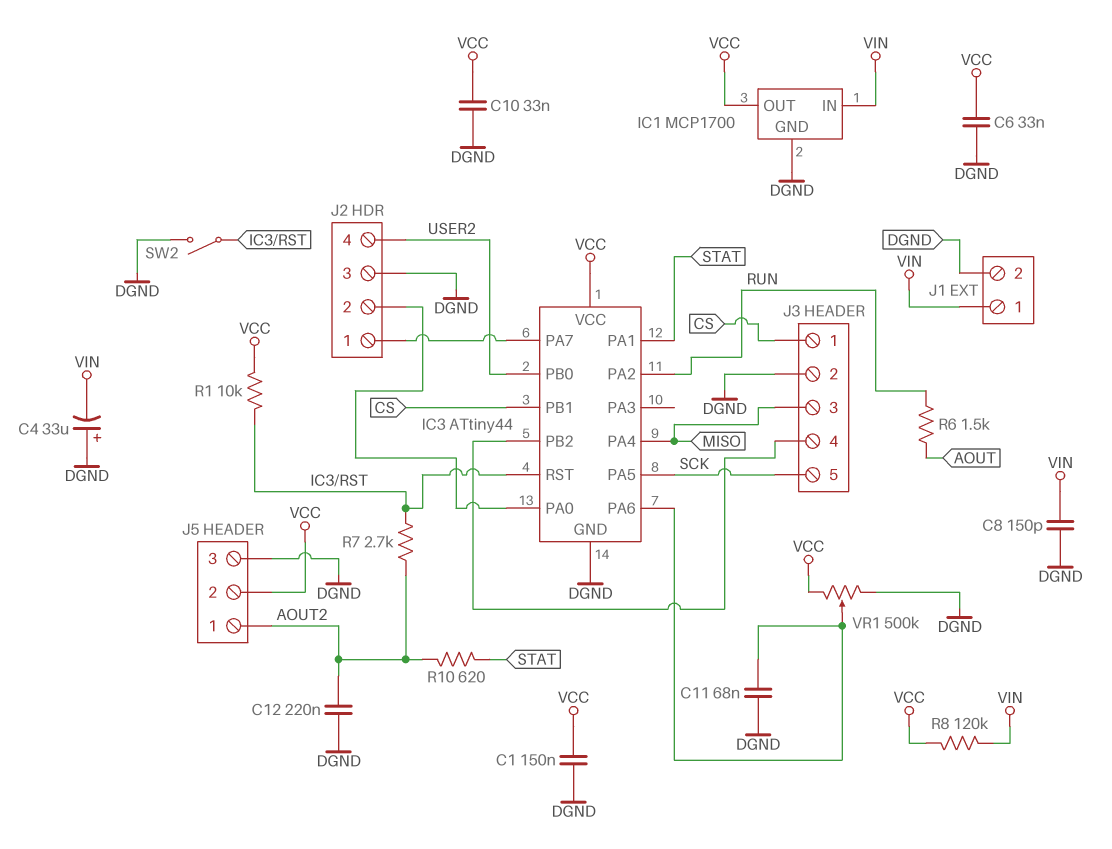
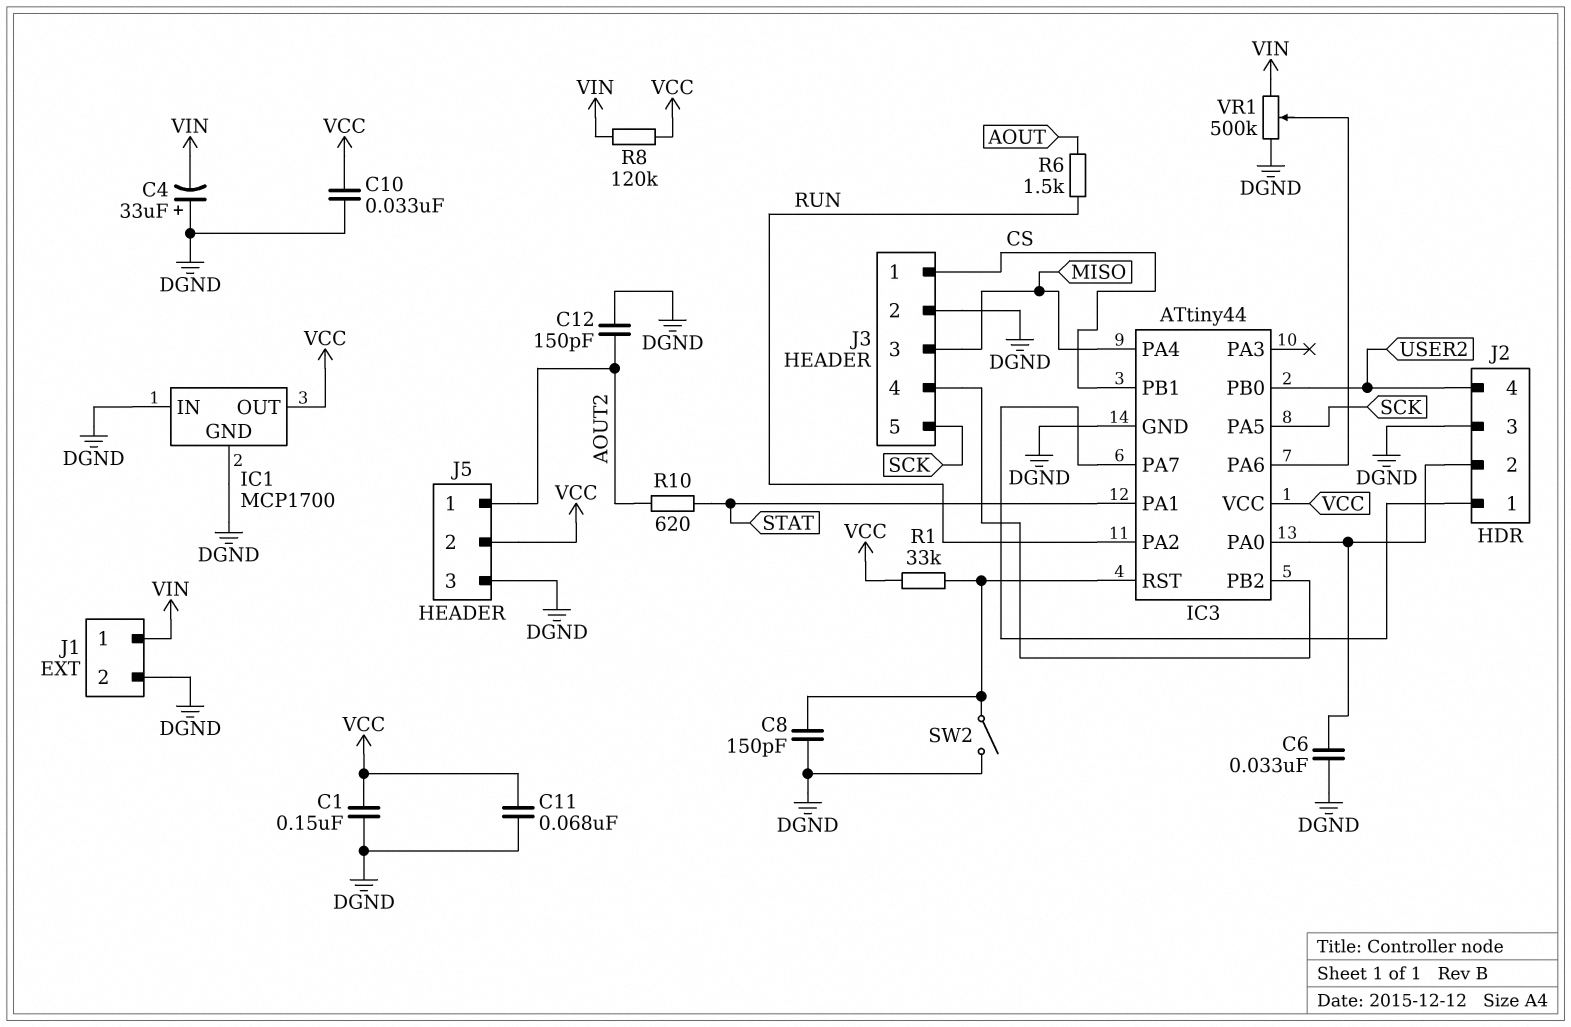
C6: 33nF (DGND, VCC) -> 33nF (DGND, IC3/PA0)
C8: 150pF (DGND, VIN) -> 150pF (DGND, IC3/RST)
C11: 68nF (DGND, IC3/PA6) -> 68nF (DGND, VCC)
C12: 220nF (AOUT2, DGND) -> 150pF (AOUT2, DGND)
IC1 pin IN: VIN -> DGND
R1: 10k (IC3/RST, VCC) -> 33k (IC3/RST, VCC)
R7: 2.7k (AOUT2, IC3/RST) -> none
VR1: 500k (DGND, VCC, wiper IC3/PA6) -> 500k (DGND, VIN, wiper IC3/PA6)

